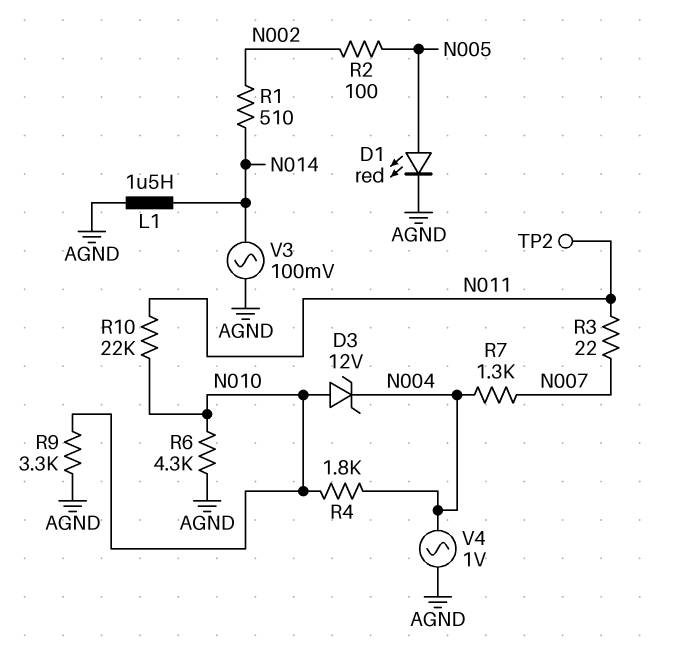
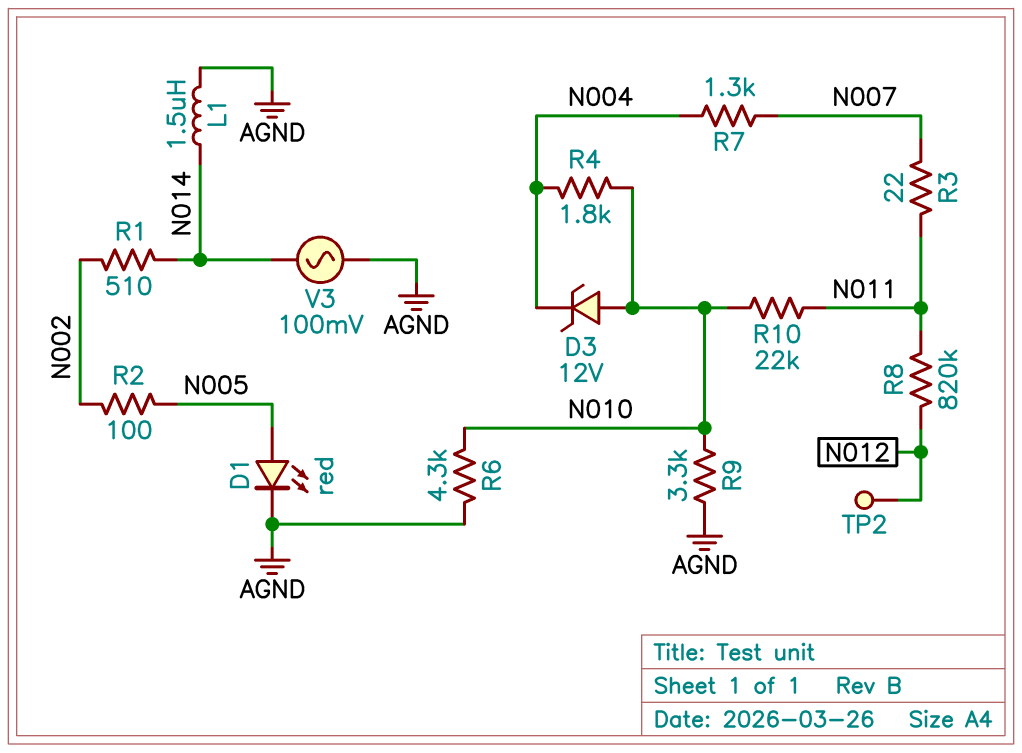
R8: none -> 820k (N011, N012)
TP2: test point (N011) -> test point (N012)
V4: AC 1V (AGND, N004) -> none

